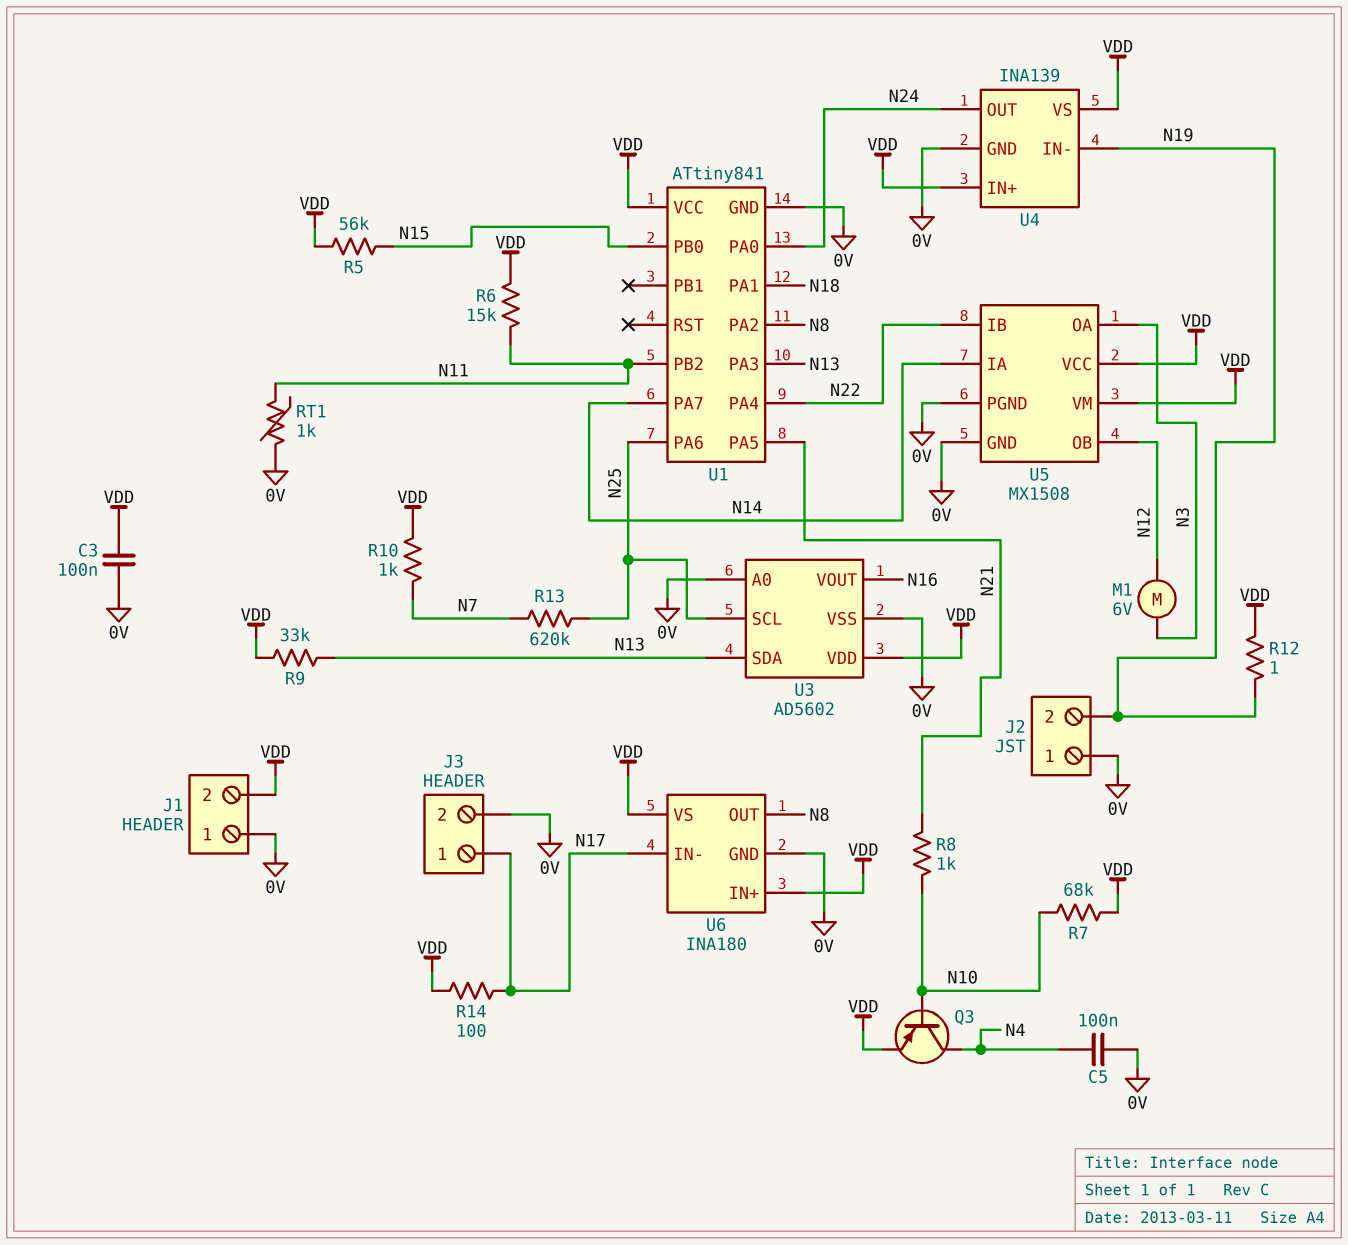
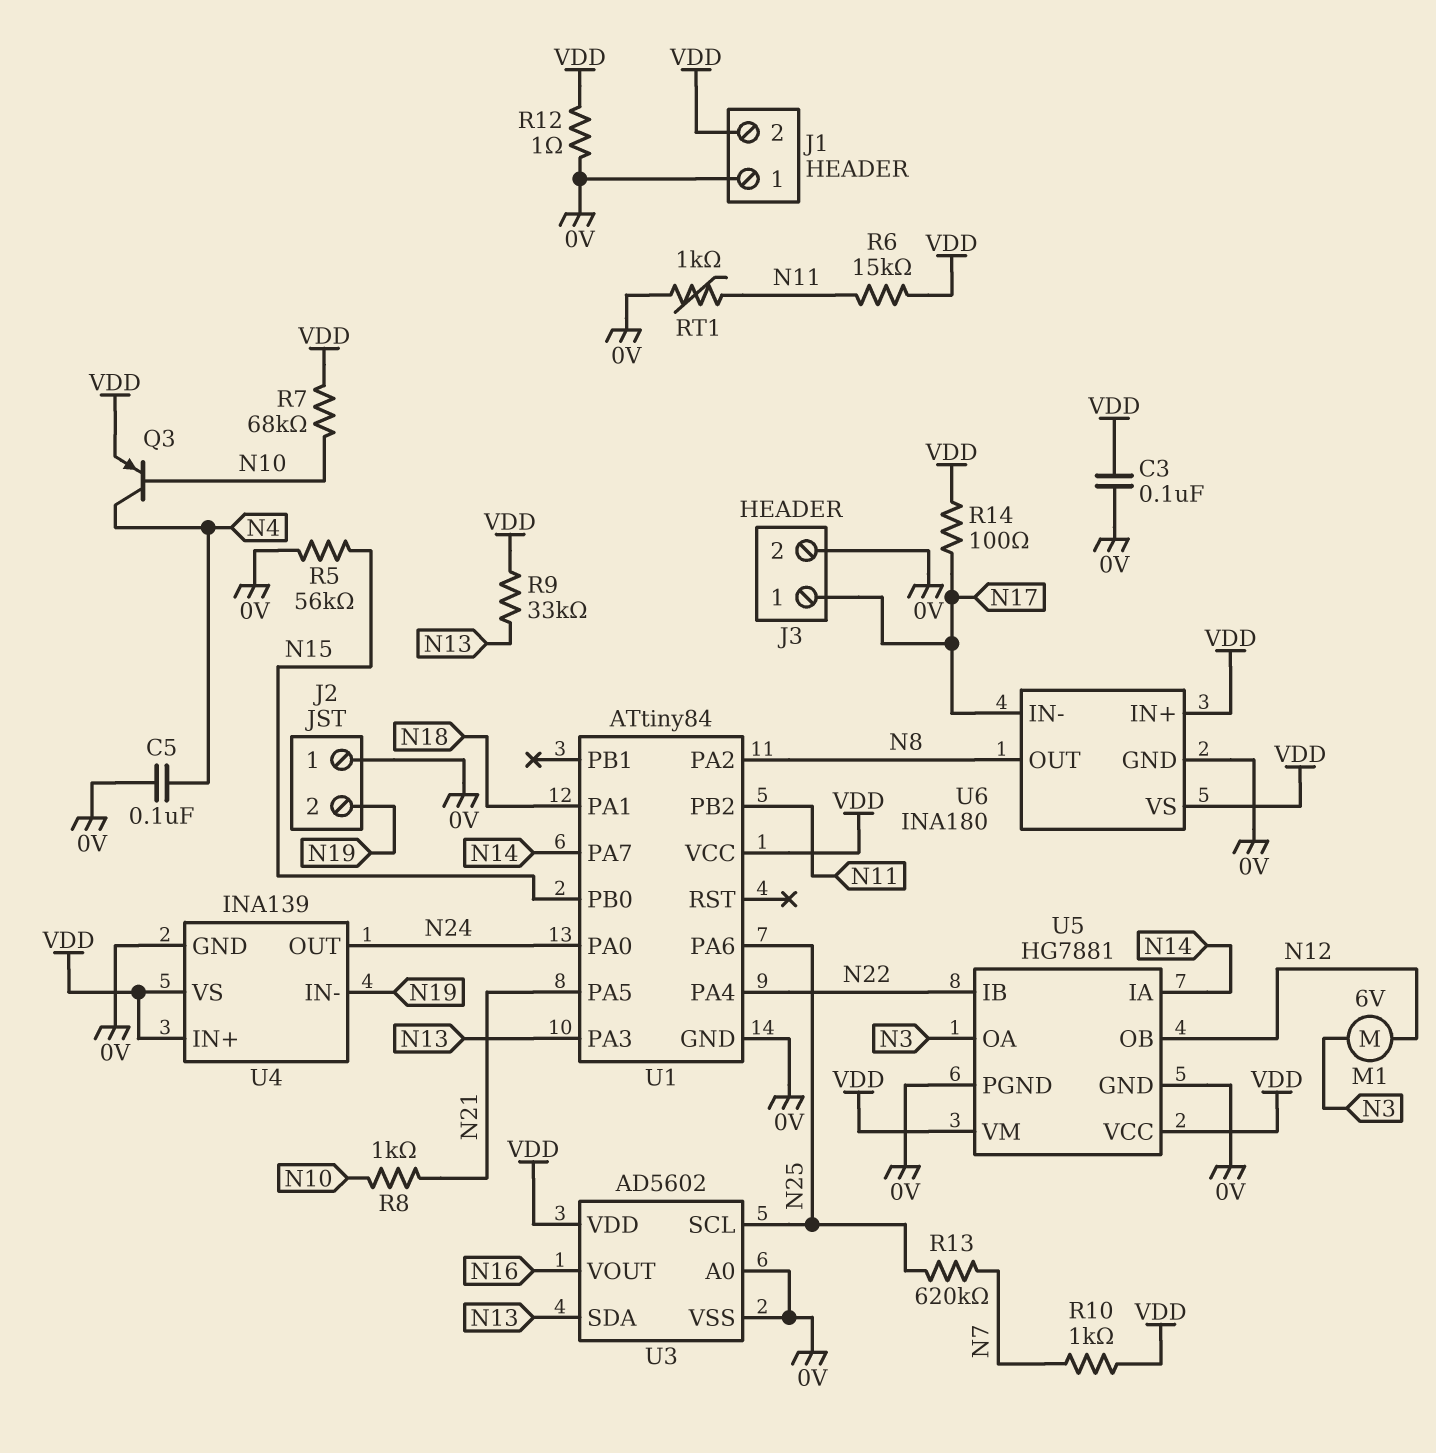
R5: 56k (N15, VDD) -> 56k (0V, N15)
R12: 1 (N19, VDD) -> 1 (0V, VDD)
U1: ATtiny841 -> ATtiny84
U5: MX1508 -> HG7881

